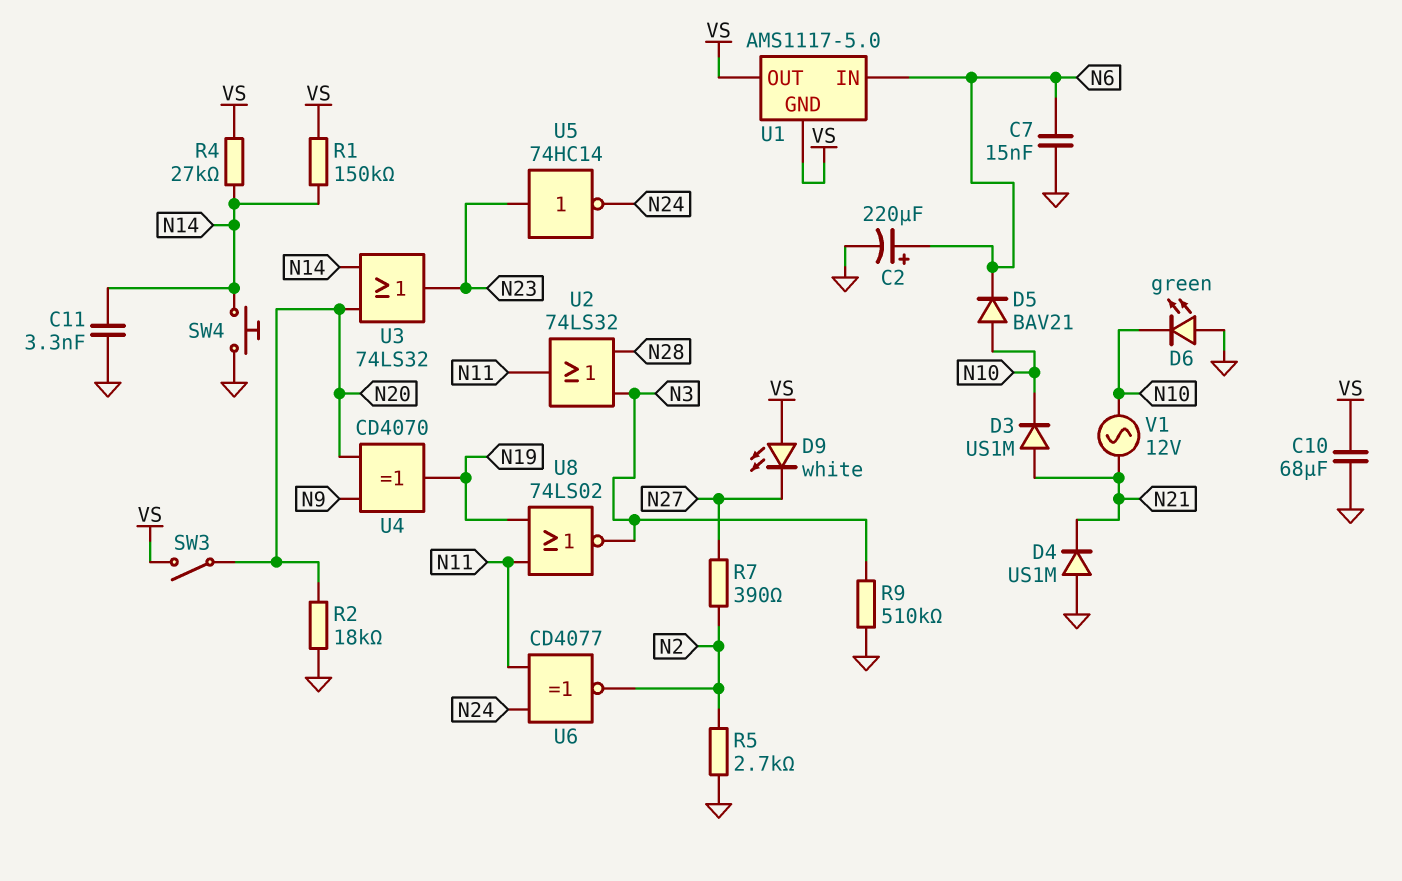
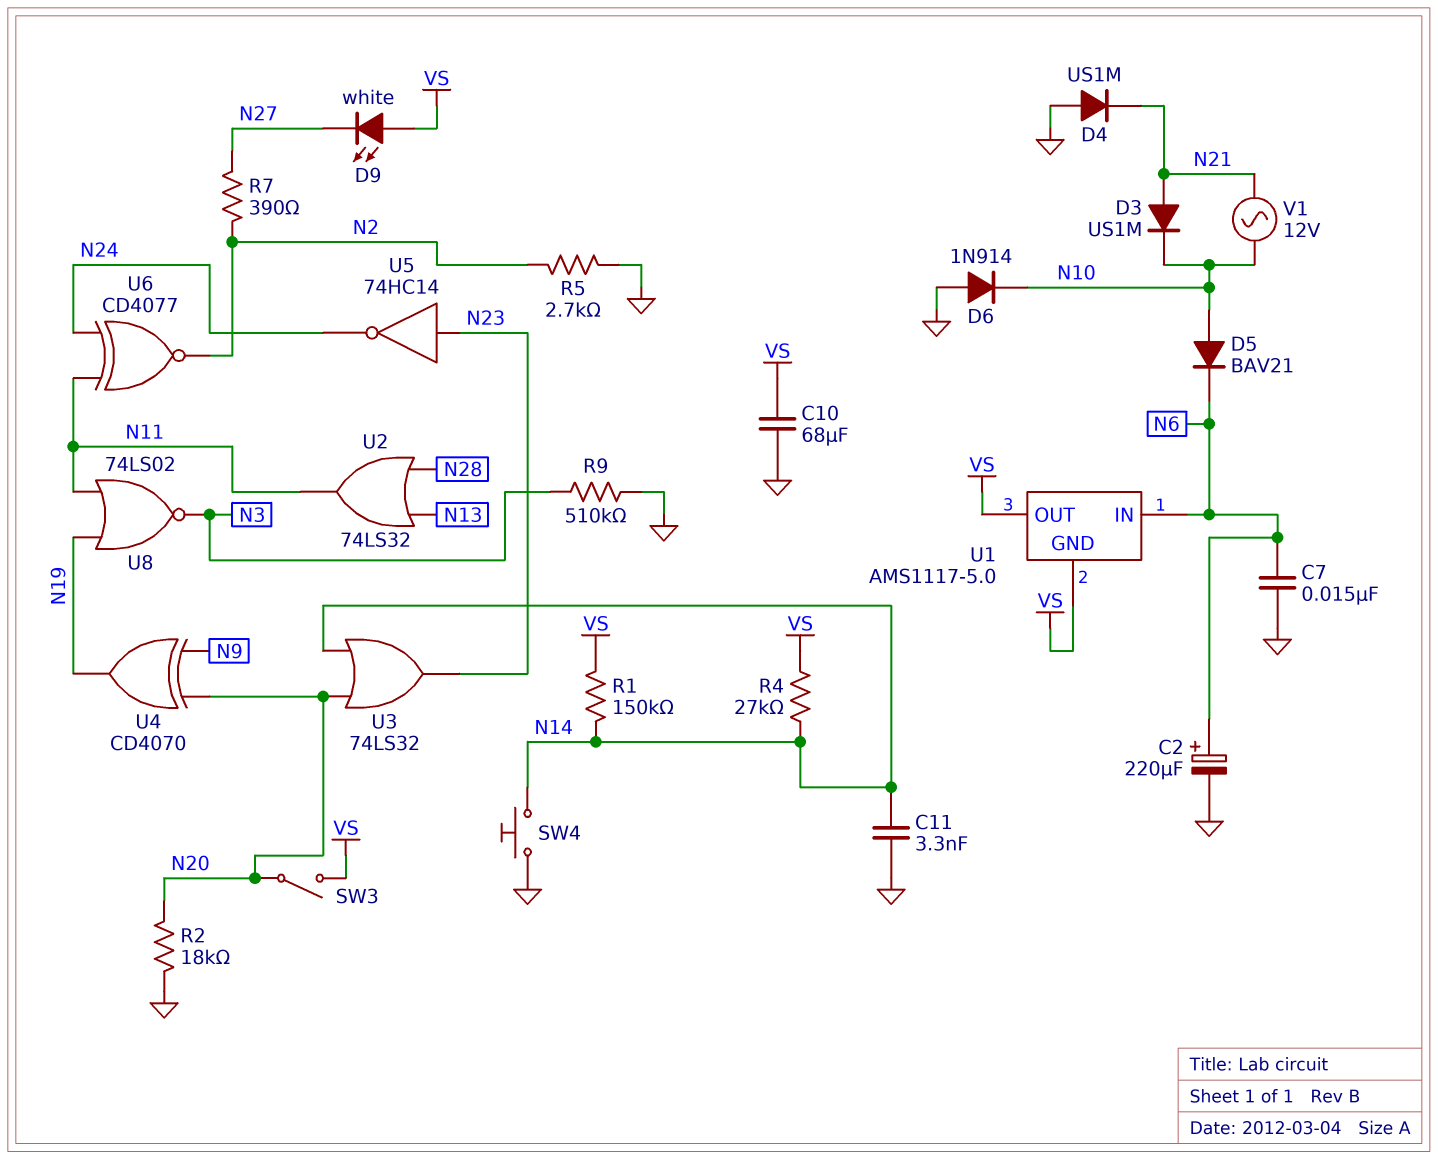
D6: LED green (A GND, K N10) -> diode 1N914 (A GND, K N10)
U2: OR 74LS32 (in N3, in N28, out N11) -> OR 74LS32 (in N13, in N28, out N11)

